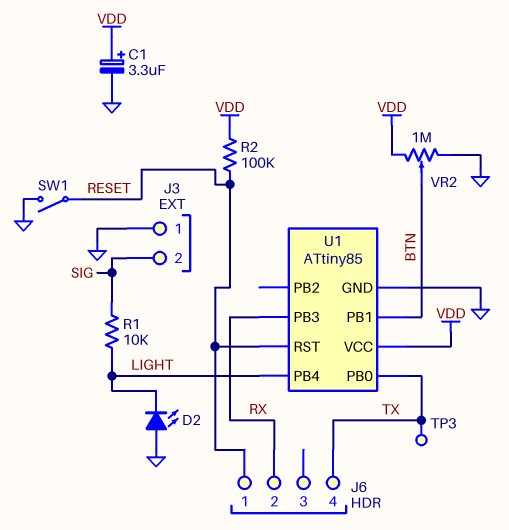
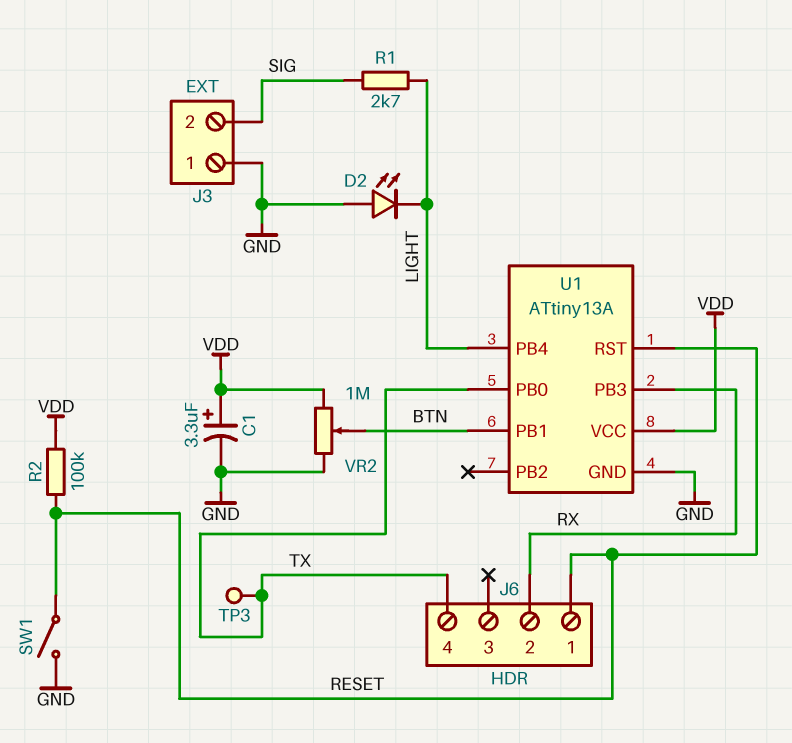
R1: 10k (LIGHT, SIG) -> 2.7k (LIGHT, SIG)
U1: ATtiny85 -> ATtiny13A

